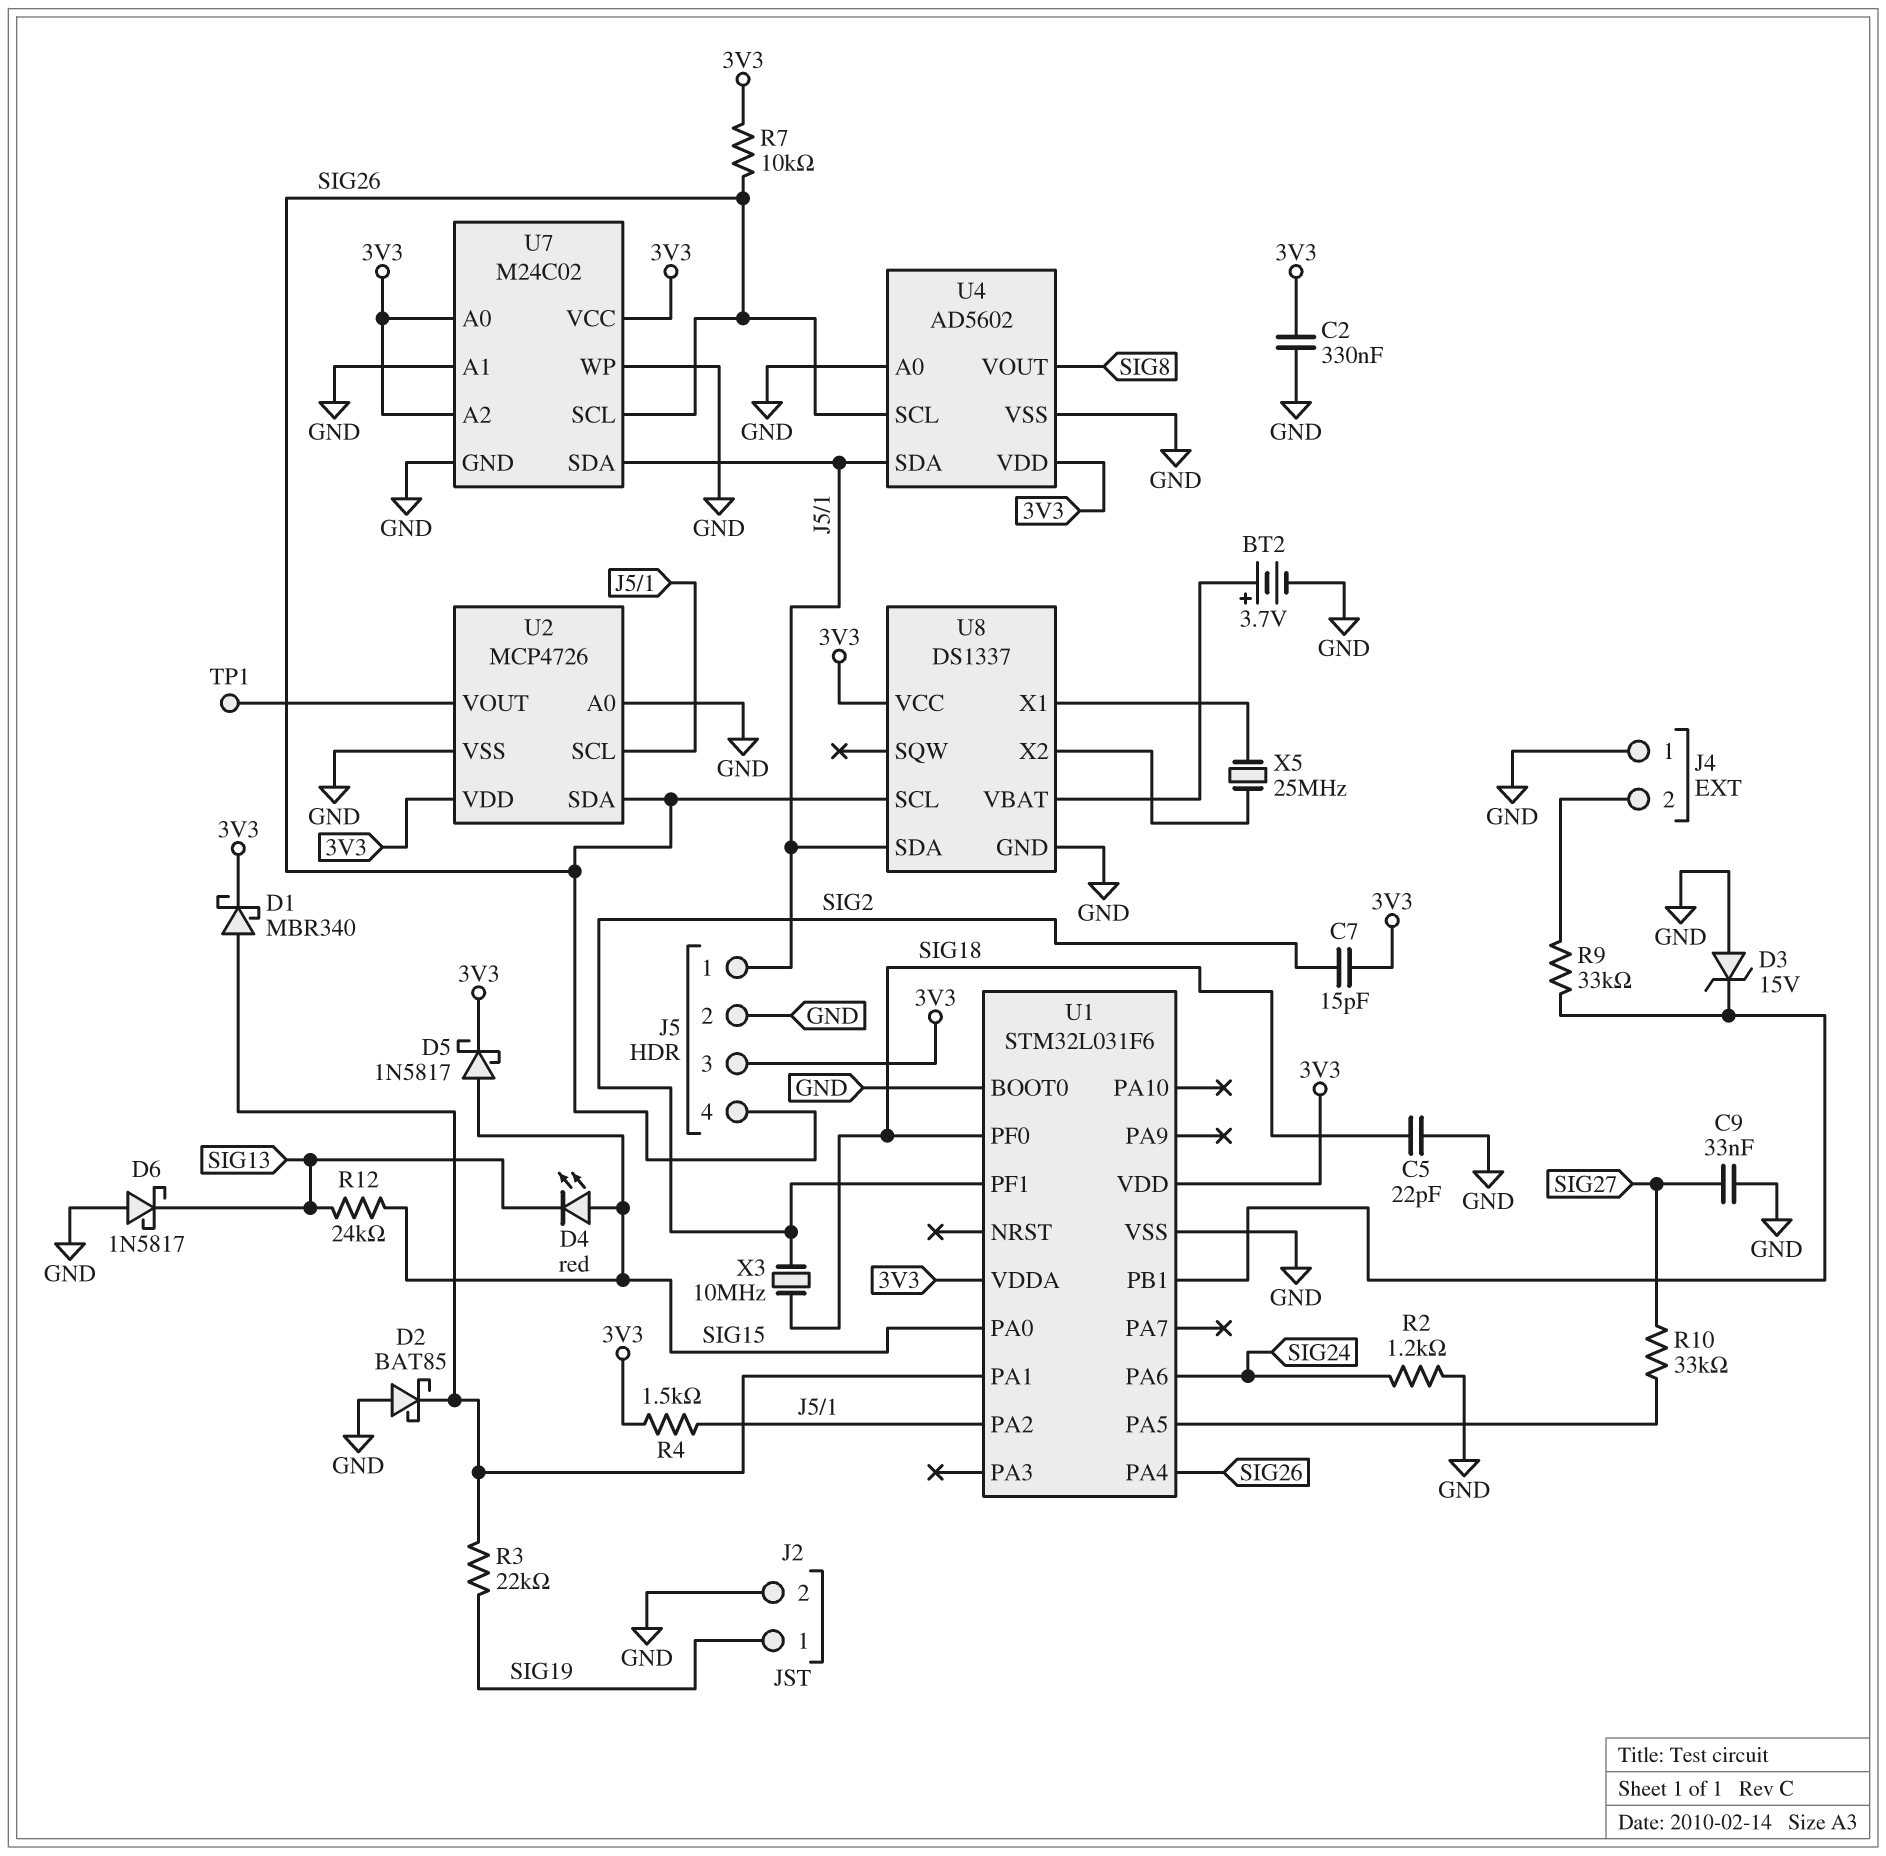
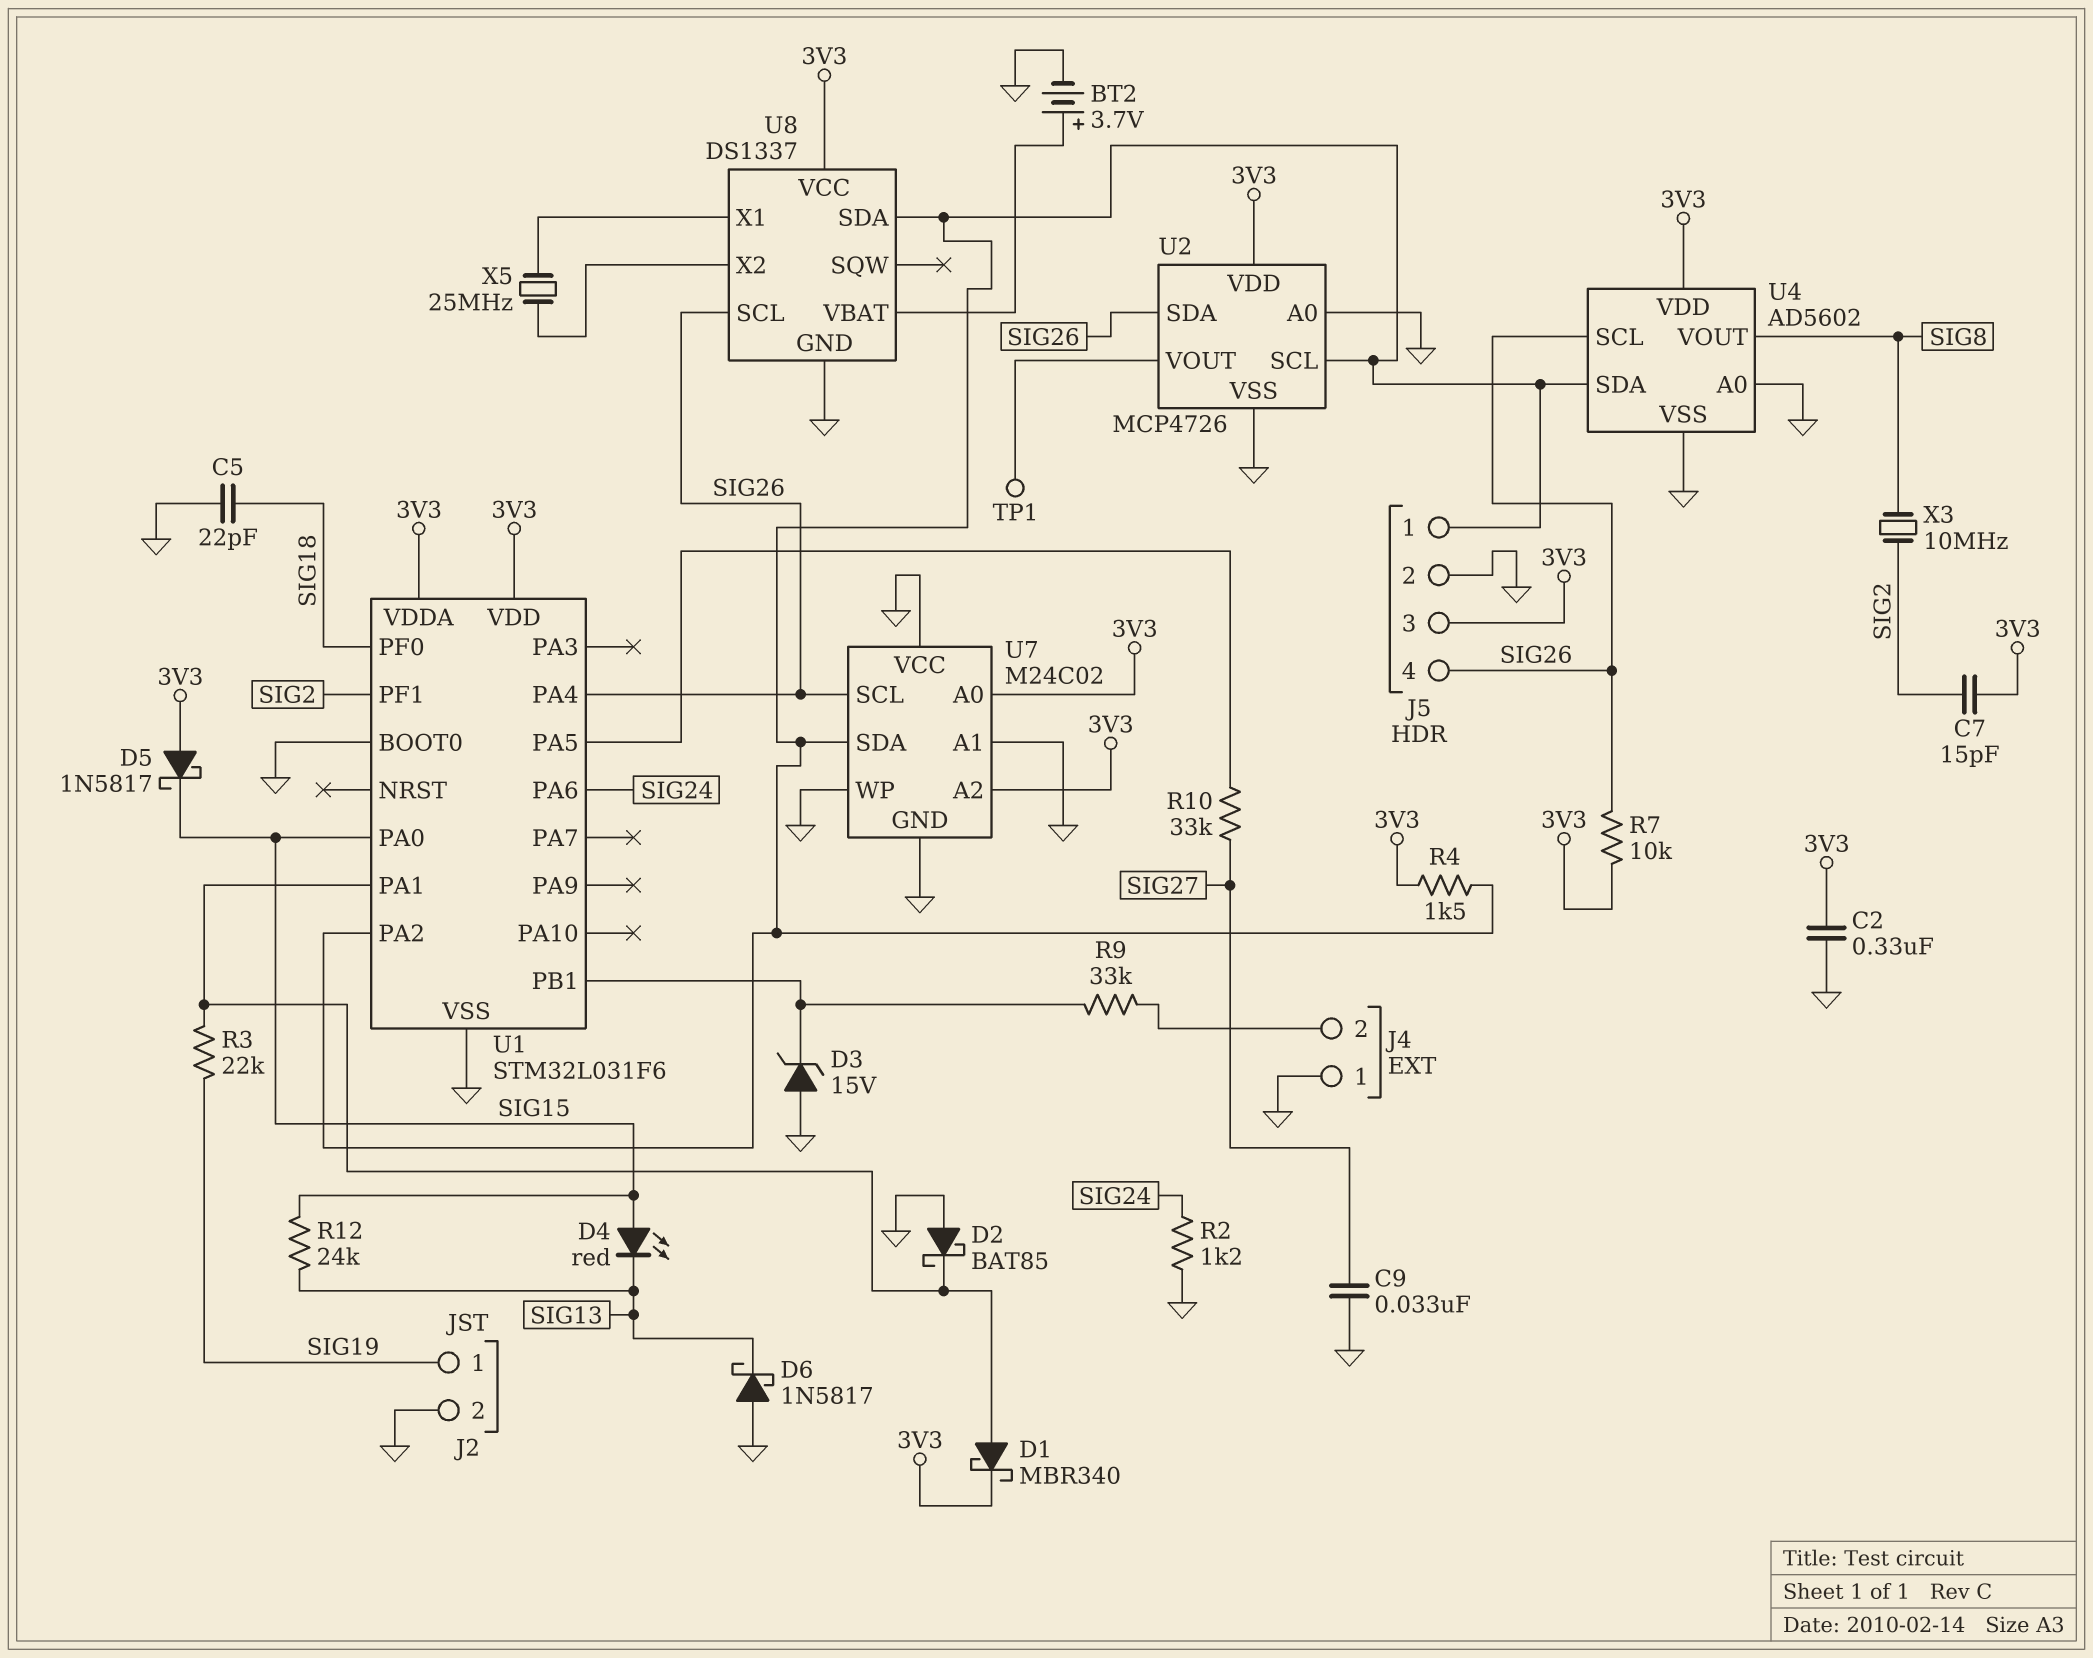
D5: schottky 1N5817 (A SIG15, K 3V3) -> schottky 1N5817 (A 3V3, K SIG15)
U7 pin VCC: 3V3 -> GND
X3: 10MHz (SIG2, SIG18) -> 10MHz (SIG2, SIG8)

